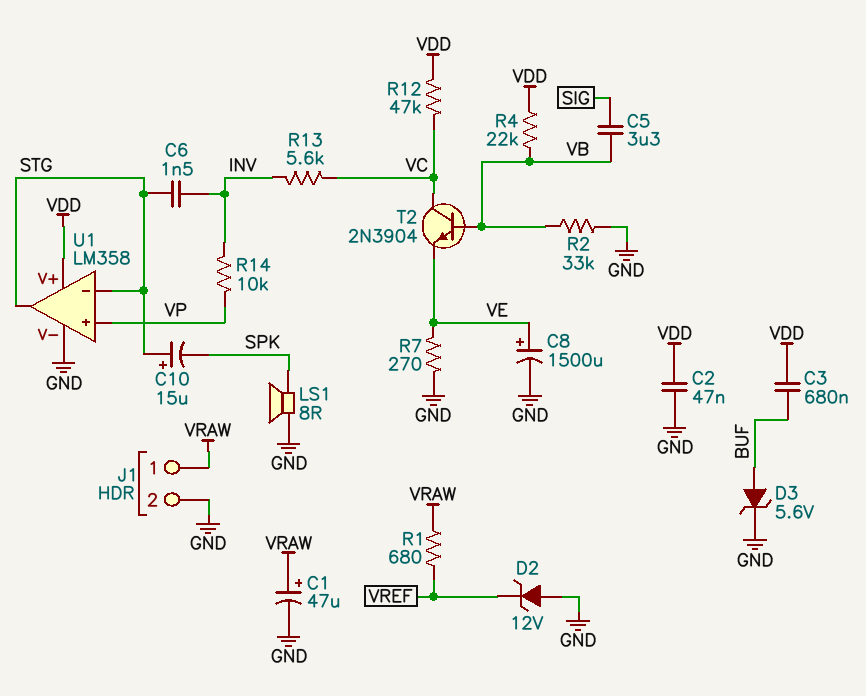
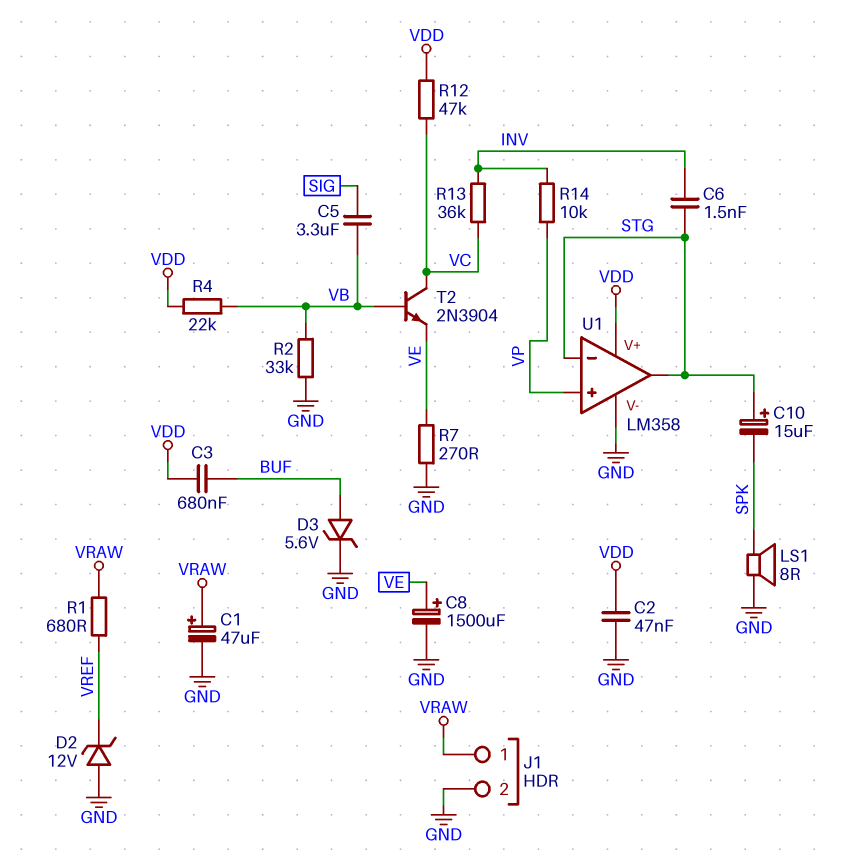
R13: 5.6k (INV, VC) -> 36k (INV, VC)

